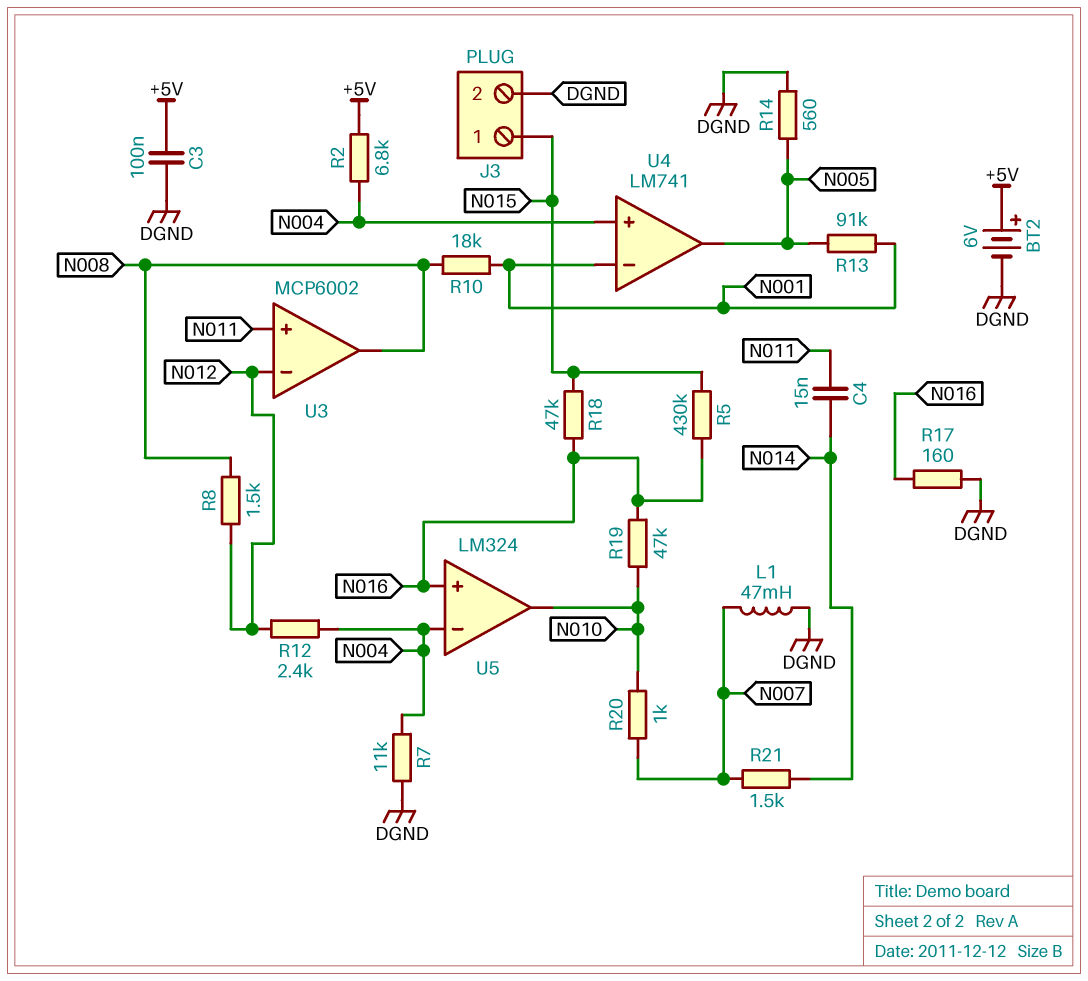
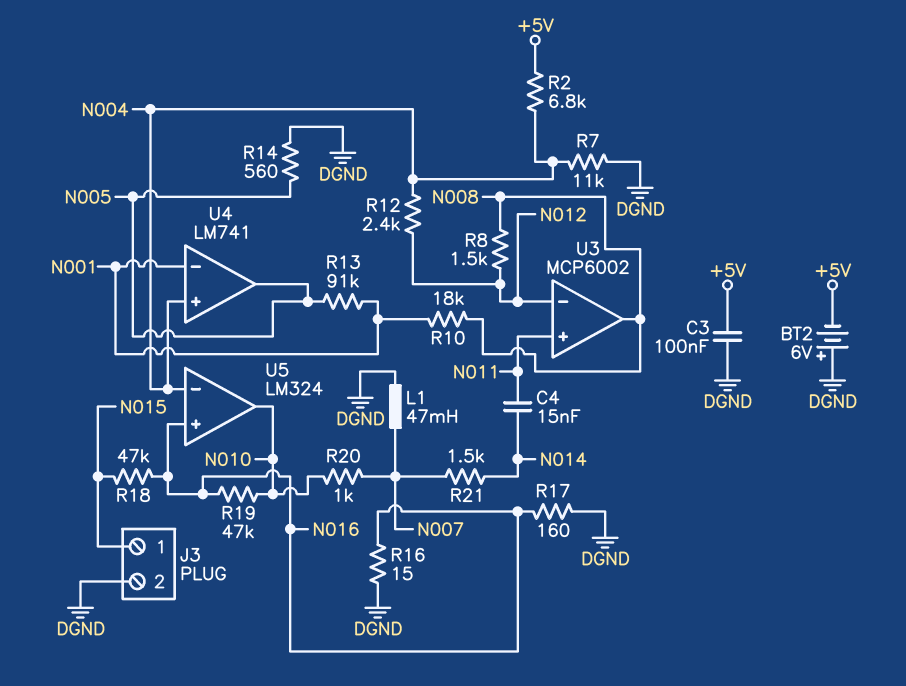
BT2: 6V (plus +5V, minus DGND) -> 6V (plus DGND, minus +5V)
R5: 430k (N015, N016) -> none
R16: none -> 15 (DGND, N016)

